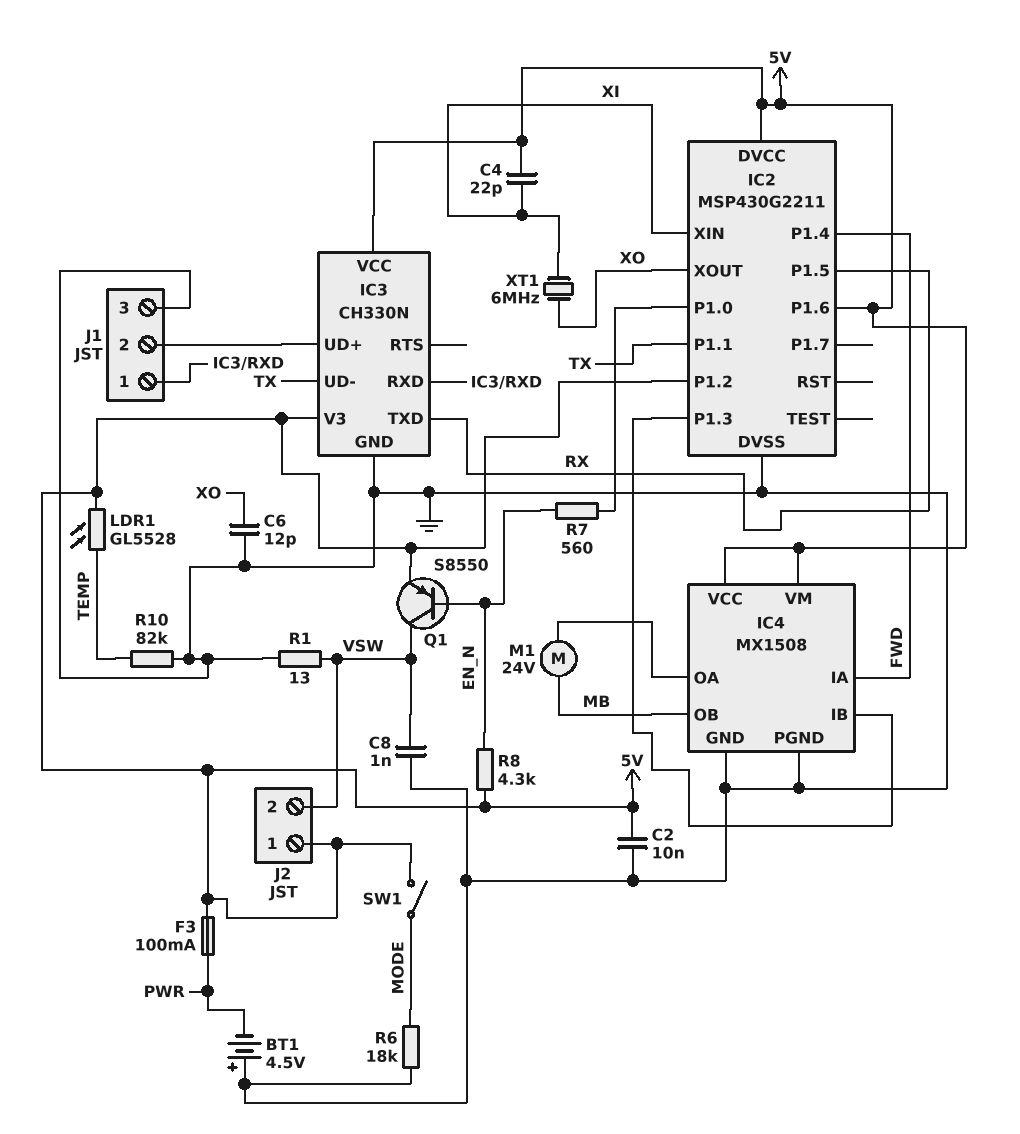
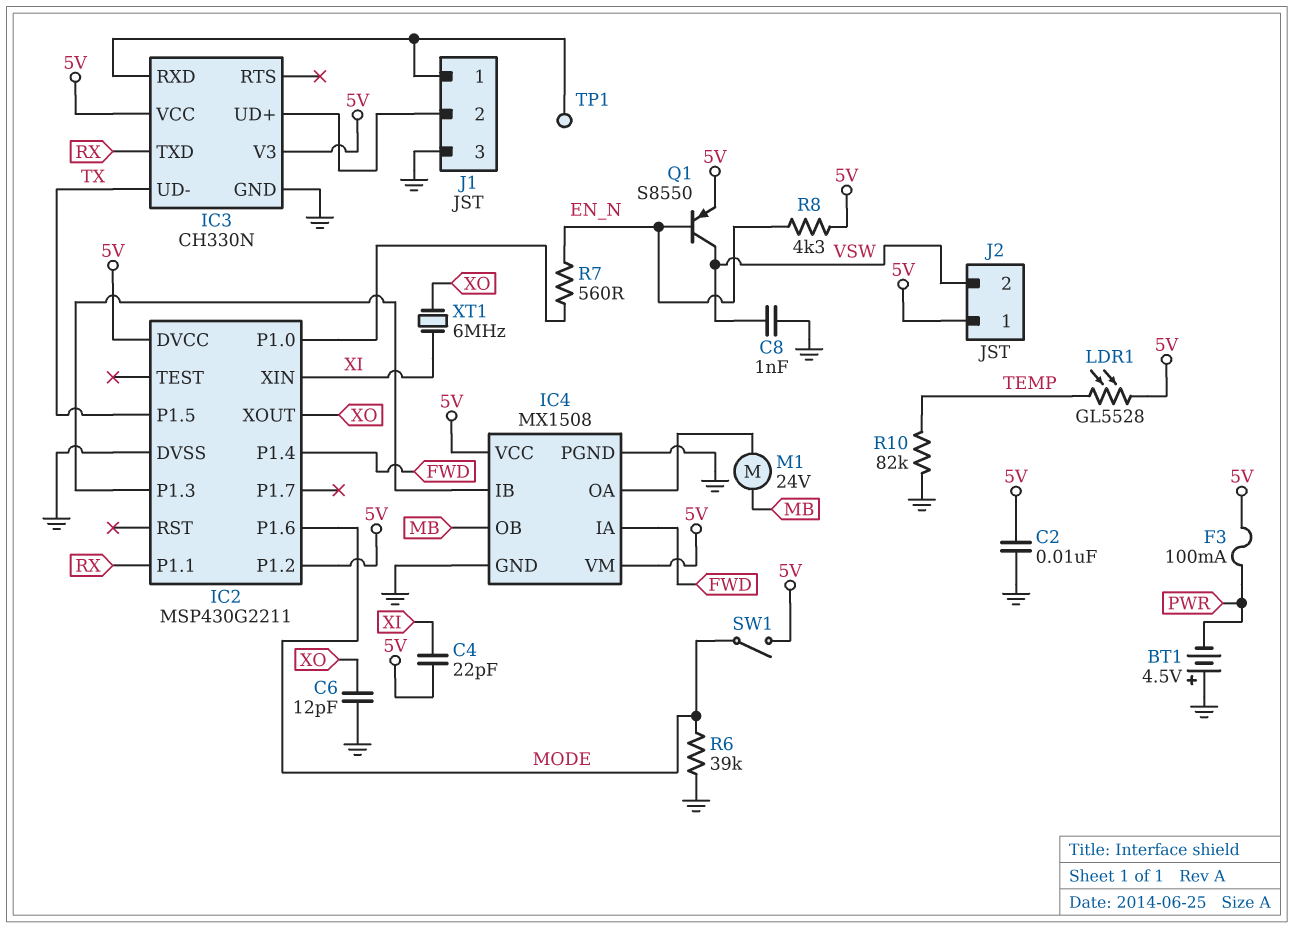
IC2 pin P1.1: TX -> RX
IC2 pin P1.5: RX -> TX
IC2 pin P1.6: 5V -> MODE
R1: 13 (GND, VSW) -> none
R6: 18k (GND, MODE) -> 39k (GND, MODE)
TP1: none -> test point (IC3/RXD)

